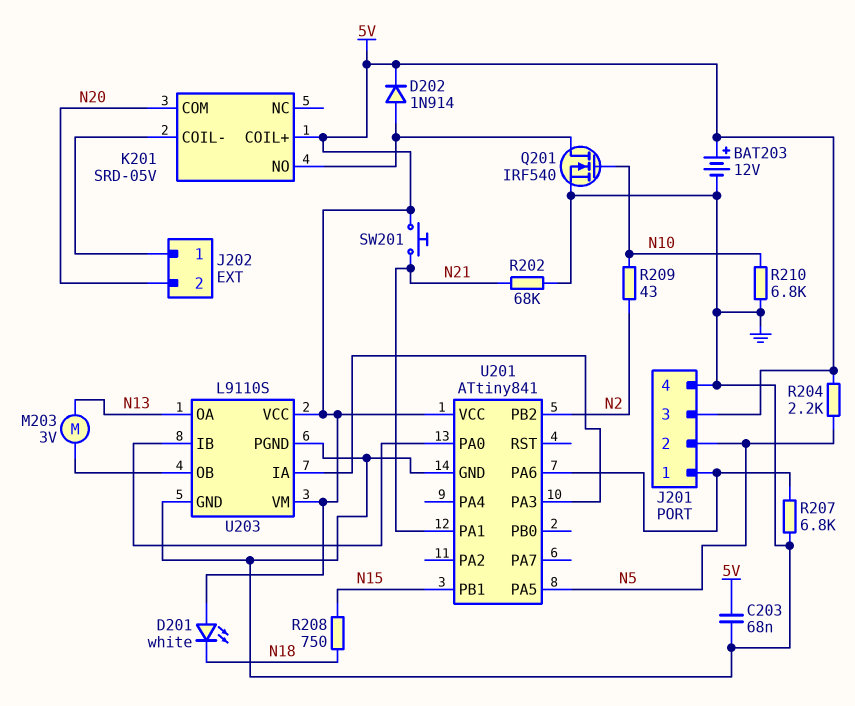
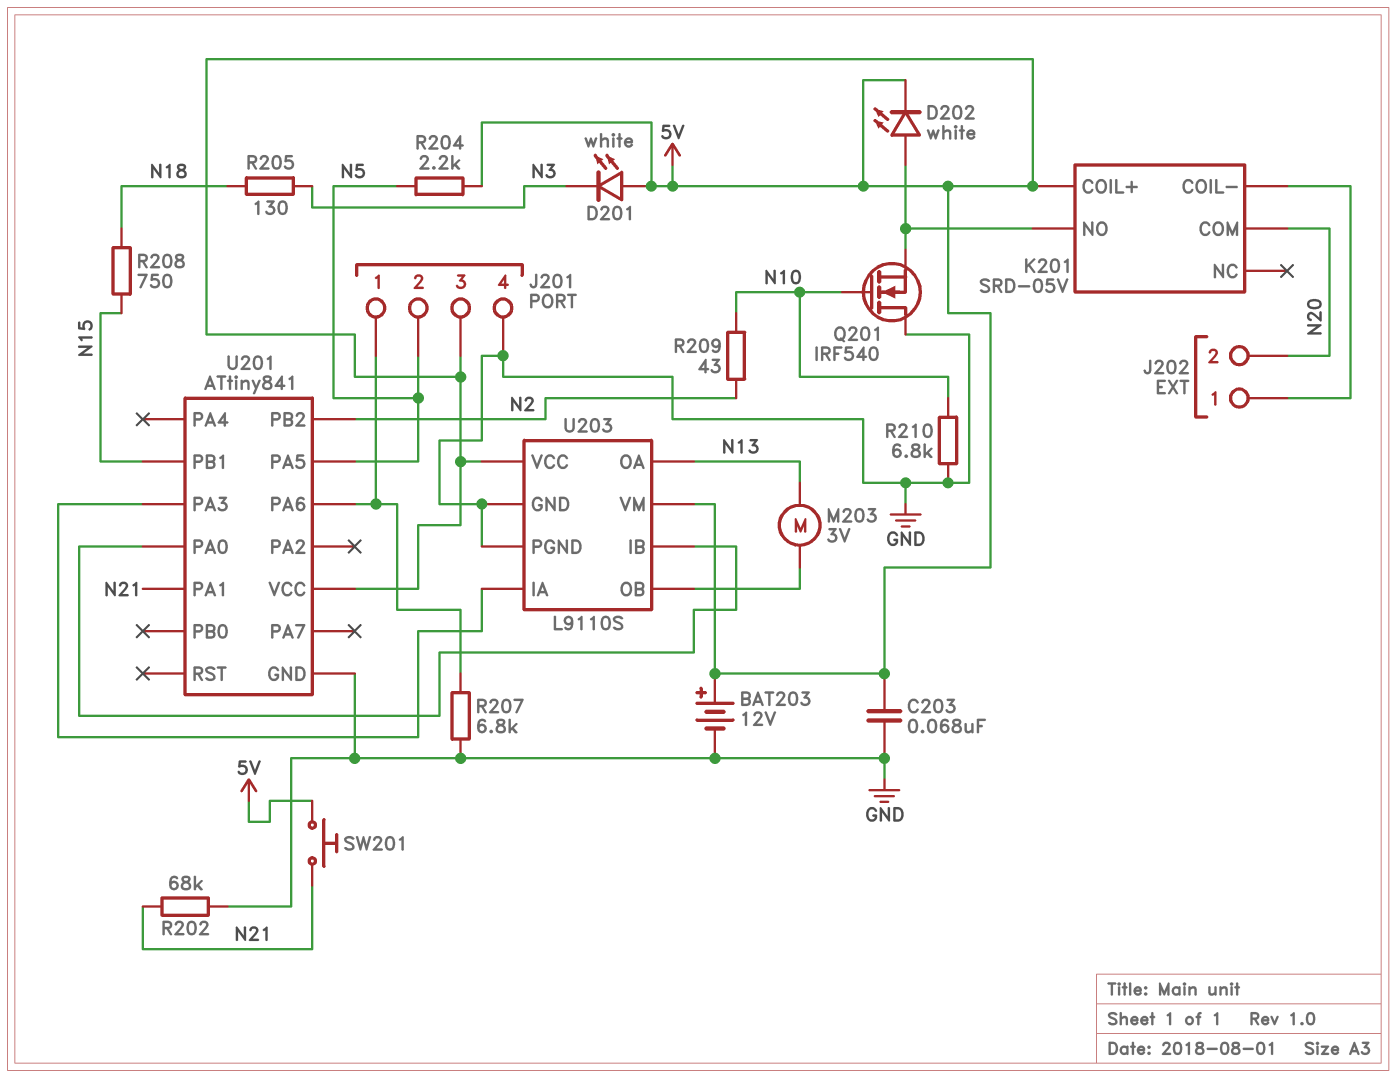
D201: LED white (A 5V, K N18) -> LED white (A 5V, K N3)
D202: diode 1N914 (A K201/NO, K 5V) -> LED white (A K201/NO, K 5V)
Q201: NMOS IRF540 (G N10, D K201/NO, S GND) -> NMOS IRF540 (G N10, D GND, S K201/NO)
R205: none -> 130 (N3, N18)

